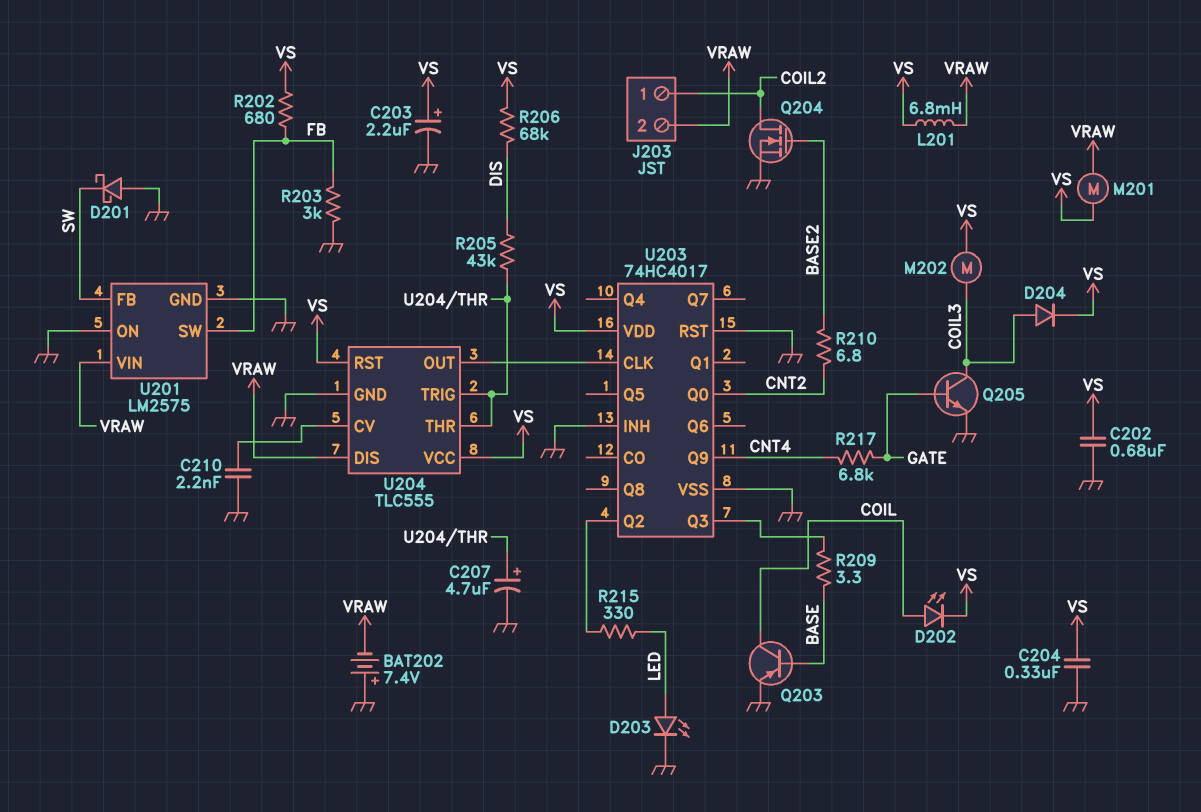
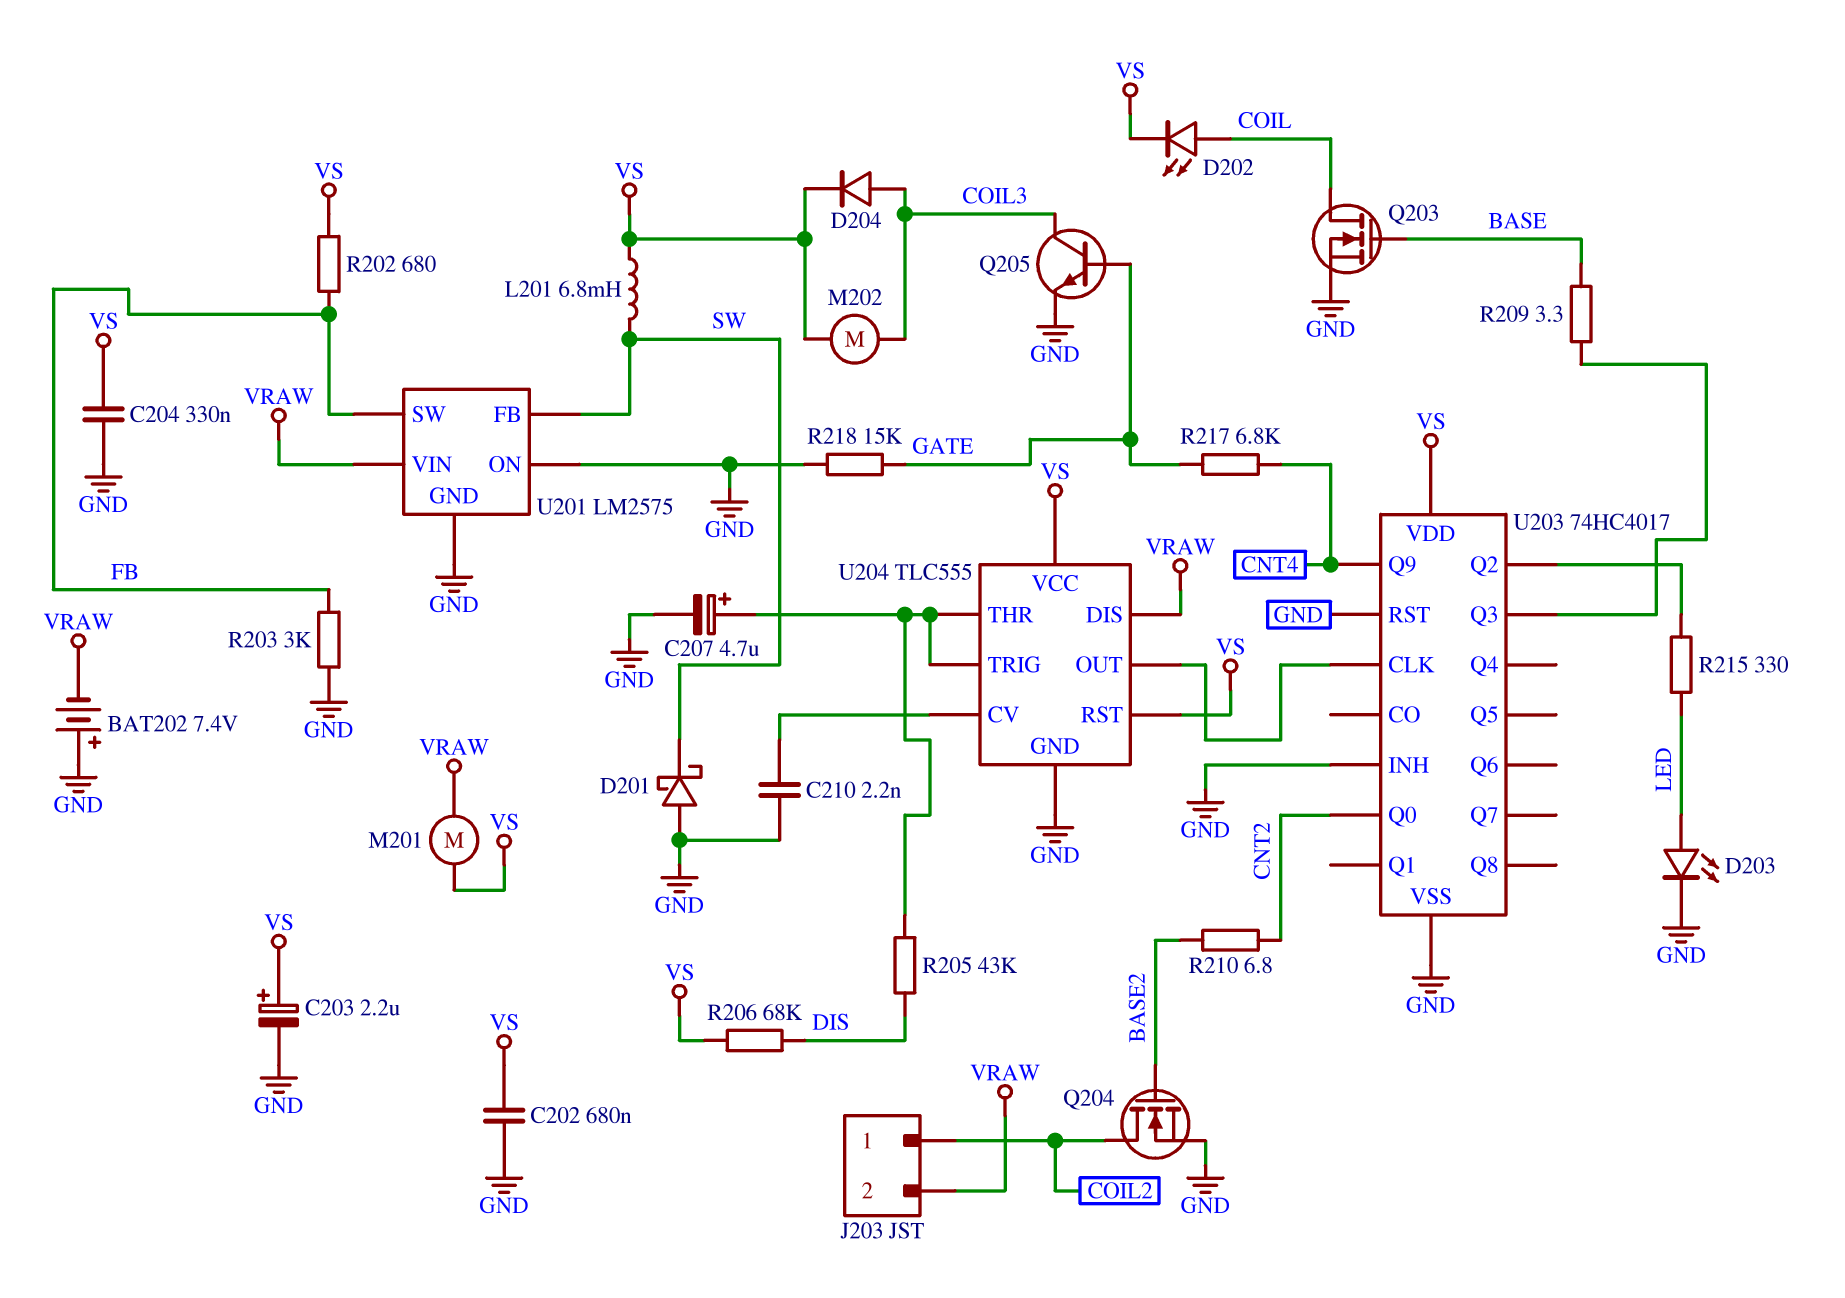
L201: 6.8mH (VRAW, VS) -> 6.8mH (SW, VS)
Q203: PNP (B BASE, C COIL, E GND) -> NMOS (G BASE, D COIL, S GND)
R218: none -> 15k (GATE, GND)

